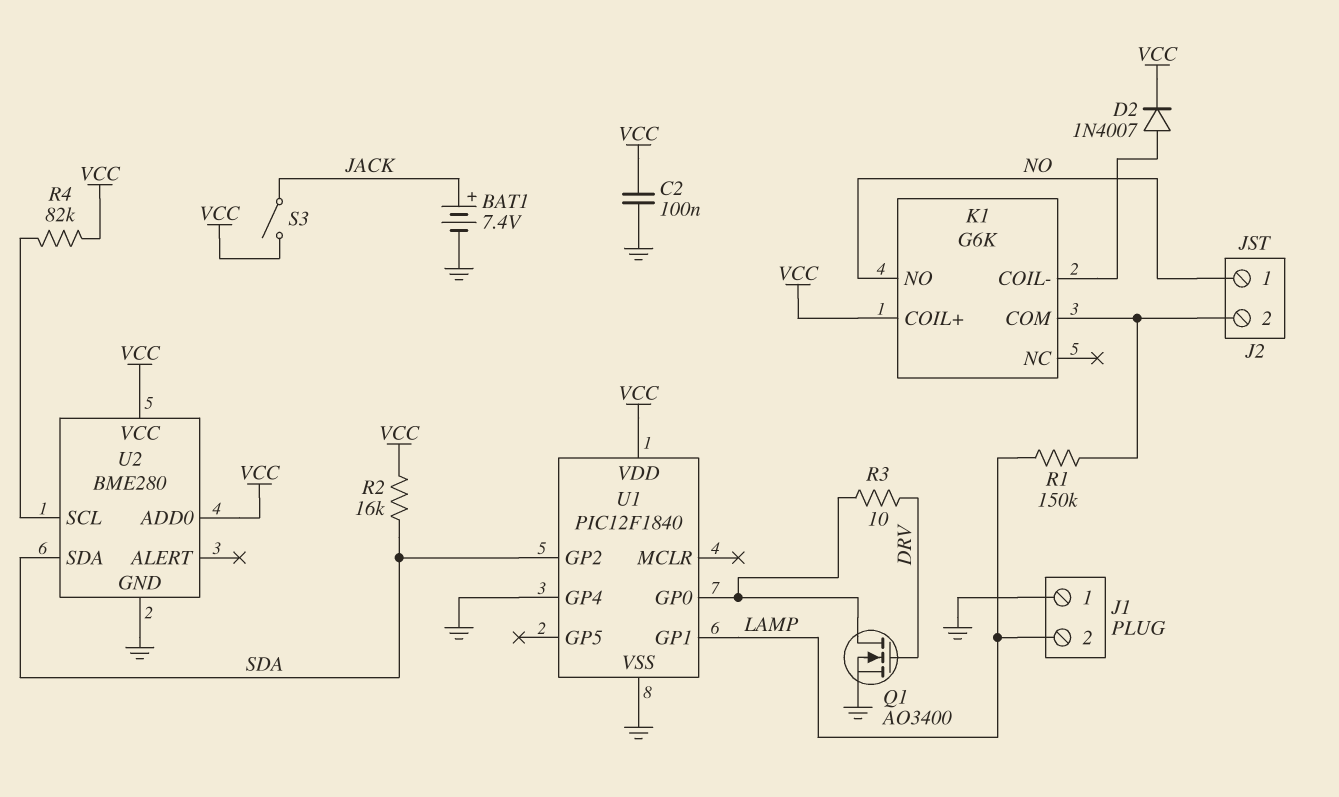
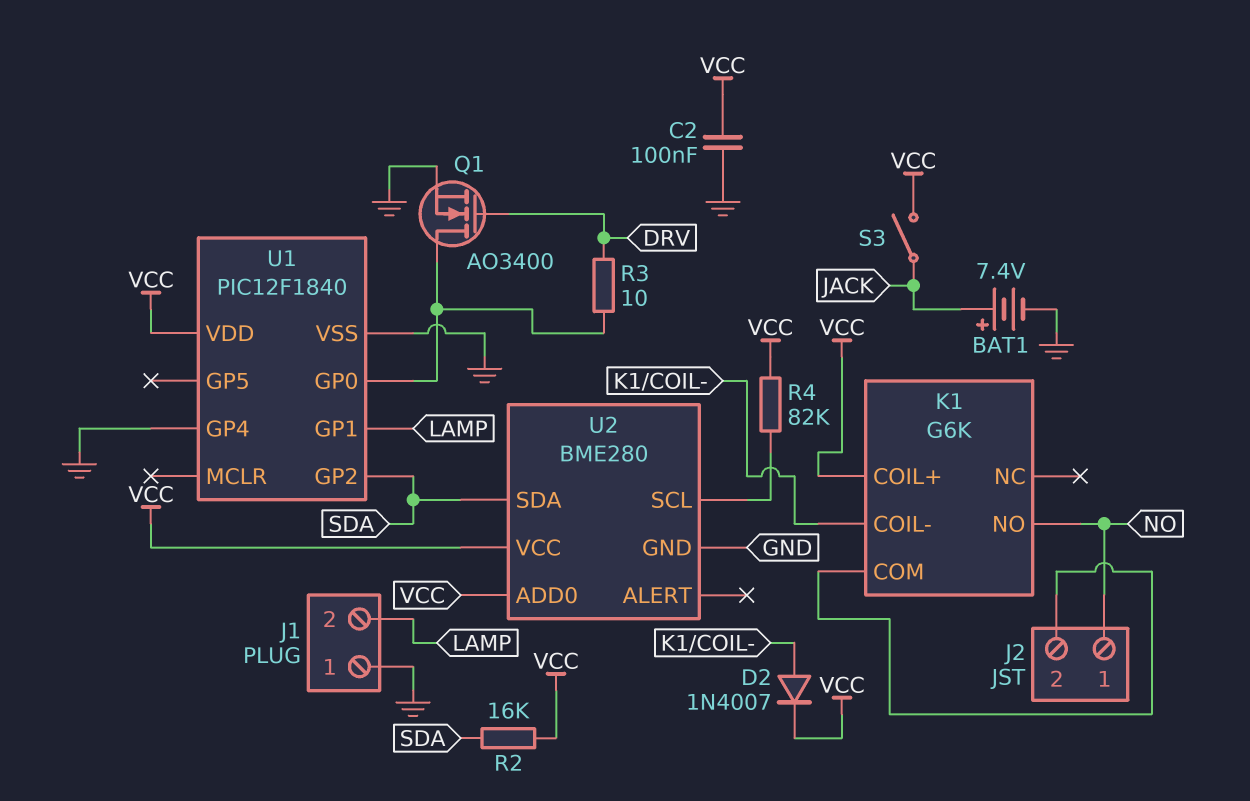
R1: 150k (J2/2, LAMP) -> none

